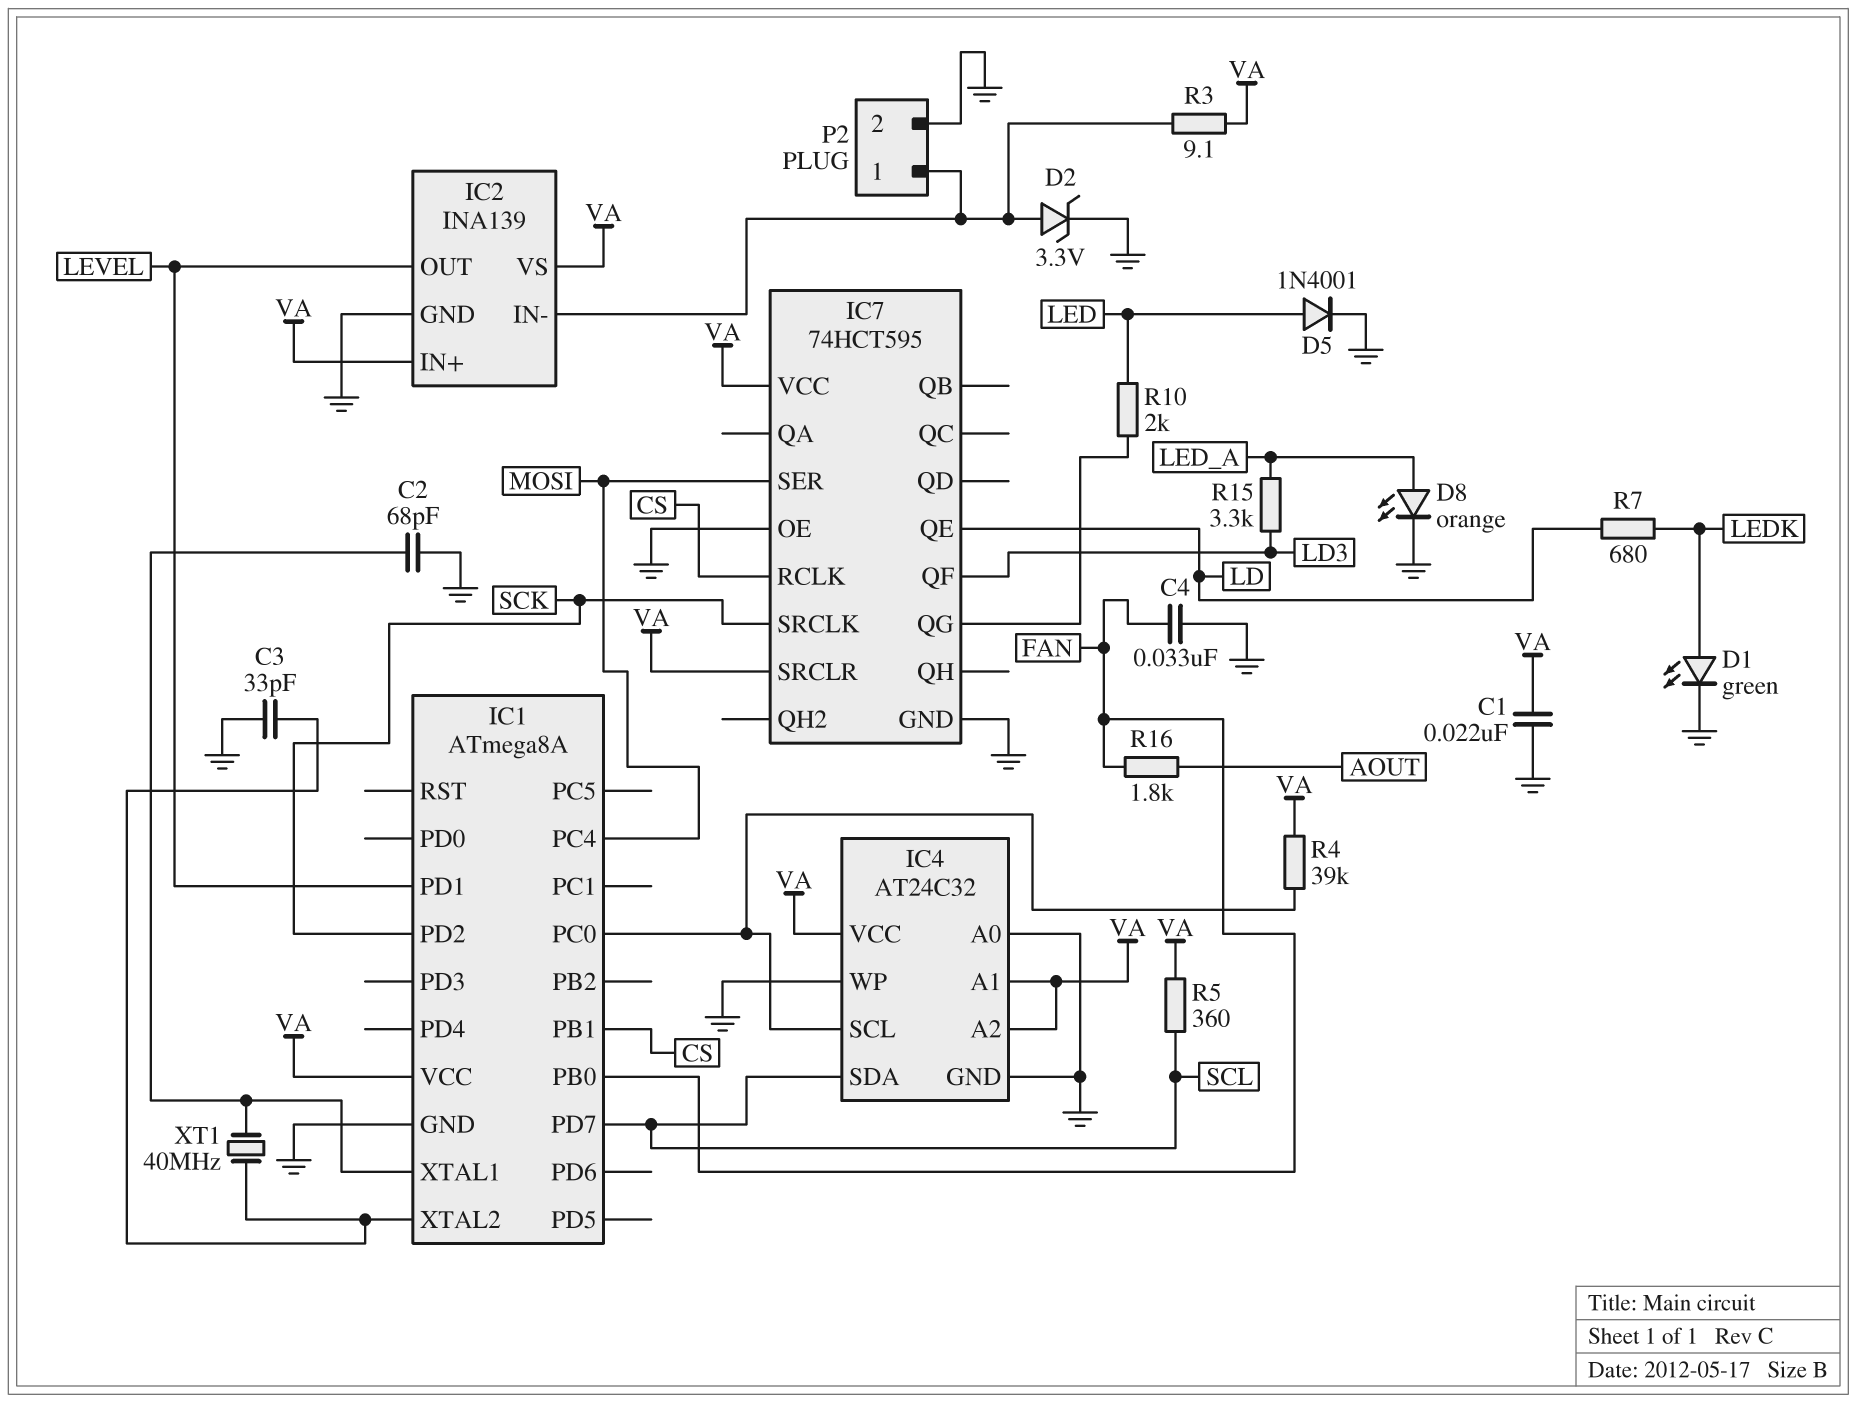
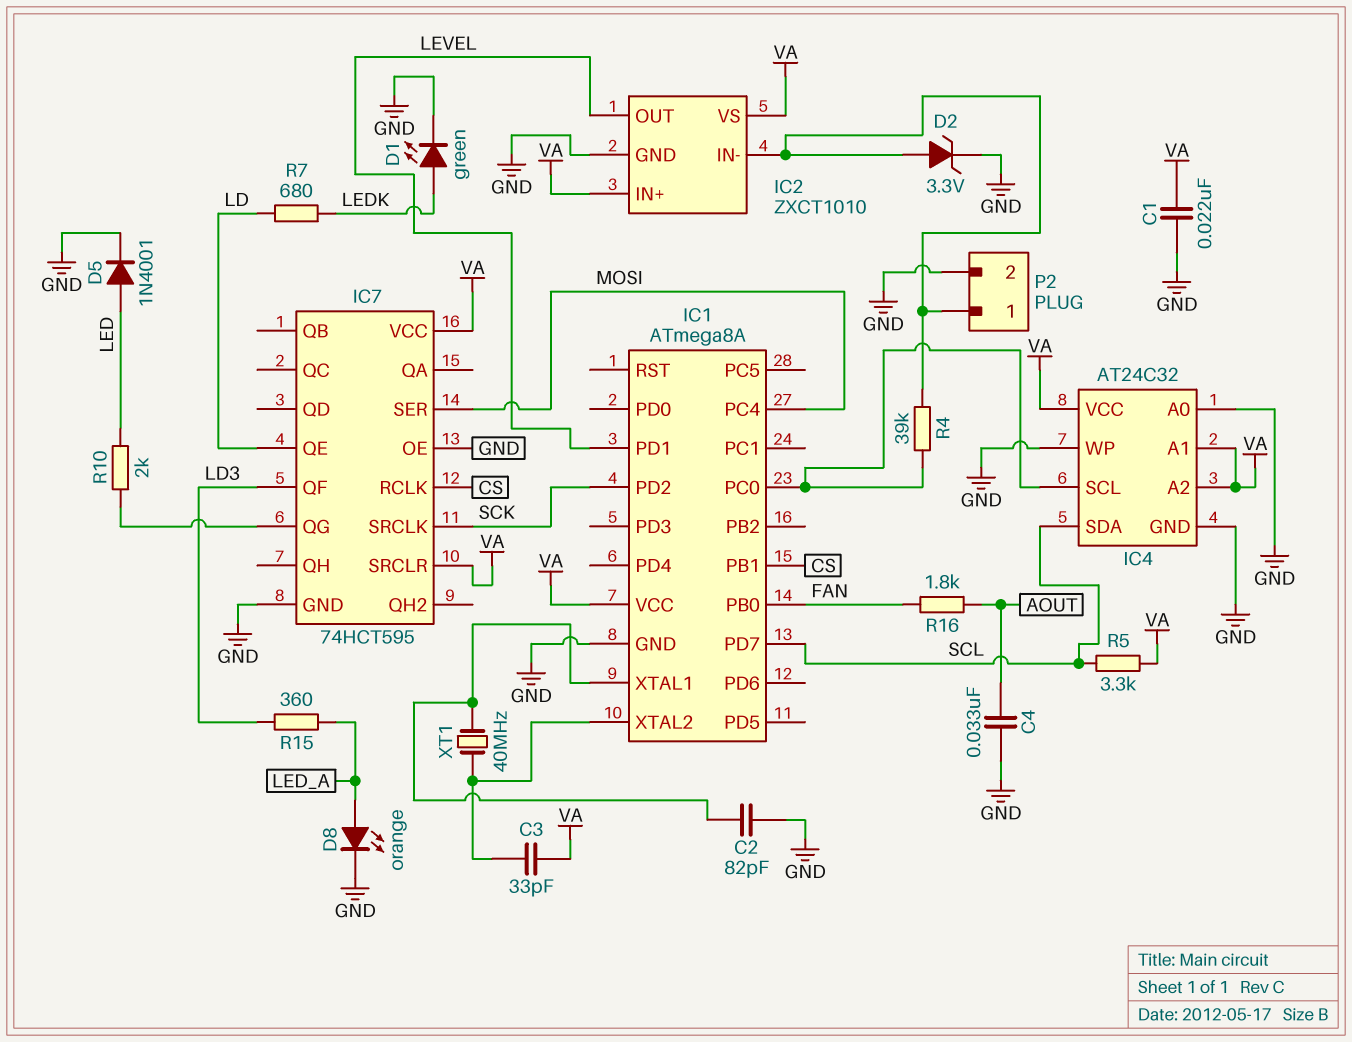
C2: 68pF (GND, IC1/XTAL1) -> 82pF (GND, IC1/XTAL1)
C3: 33pF (GND, IC1/XTAL2) -> 33pF (IC1/XTAL2, VA)
C4: 33nF (FAN, GND) -> 33nF (AOUT, GND)
IC2: INA139 -> ZXCT1010
R3: 9.1 (IC2/IN-, VA) -> none
R4: 39k (IC1/PC0, VA) -> 39k (IC1/PC0, IC2/IN-)
R5: 360 (SCL, VA) -> 3.3k (SCL, VA)
R15: 3.3k (LD3, LED_A) -> 360 (LD3, LED_A)

